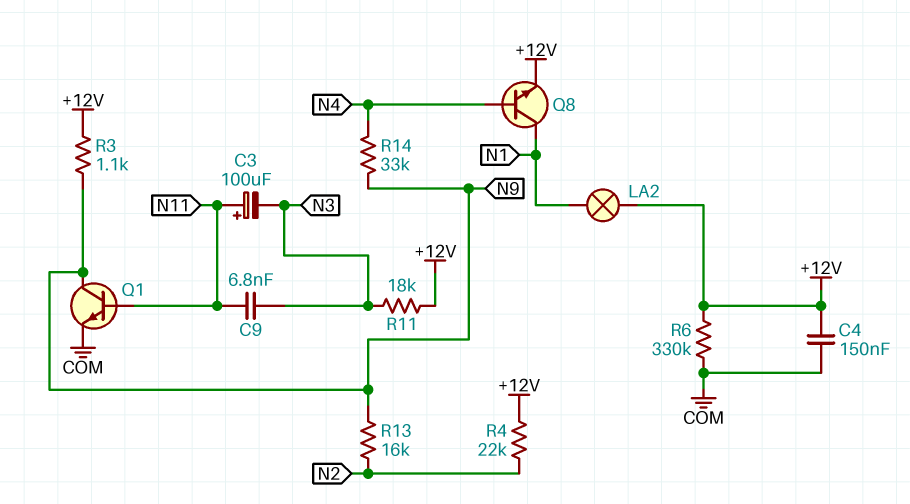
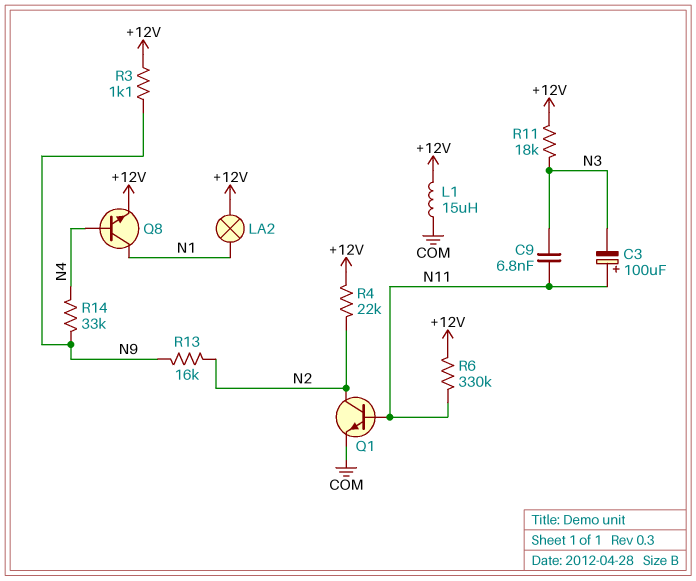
C4: 150nF (+12V, COM) -> none
L1: none -> 15uH (+12V, COM)
Q1: NPN (B N11, C N9, E COM) -> NPN (B N11, C N2, E COM)
R6: 330k (+12V, COM) -> 330k (+12V, N11)

